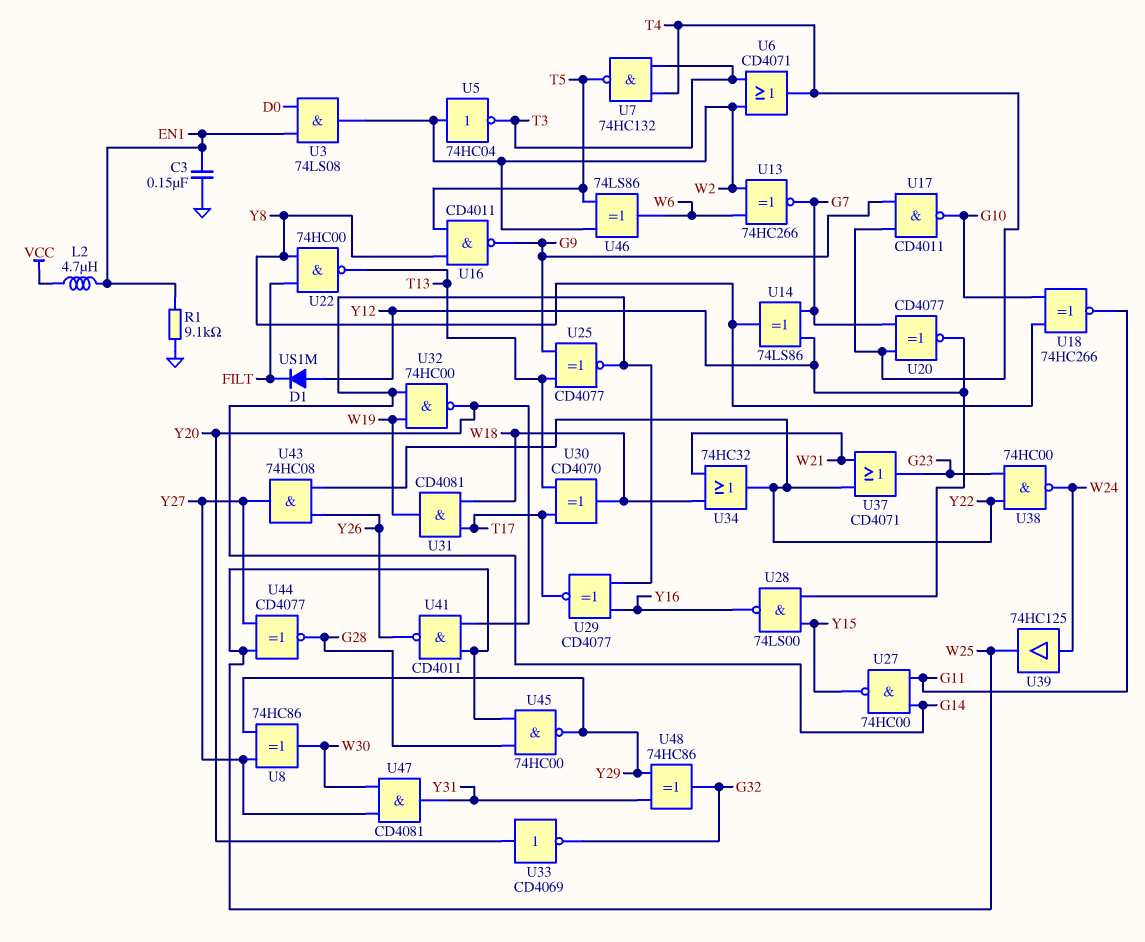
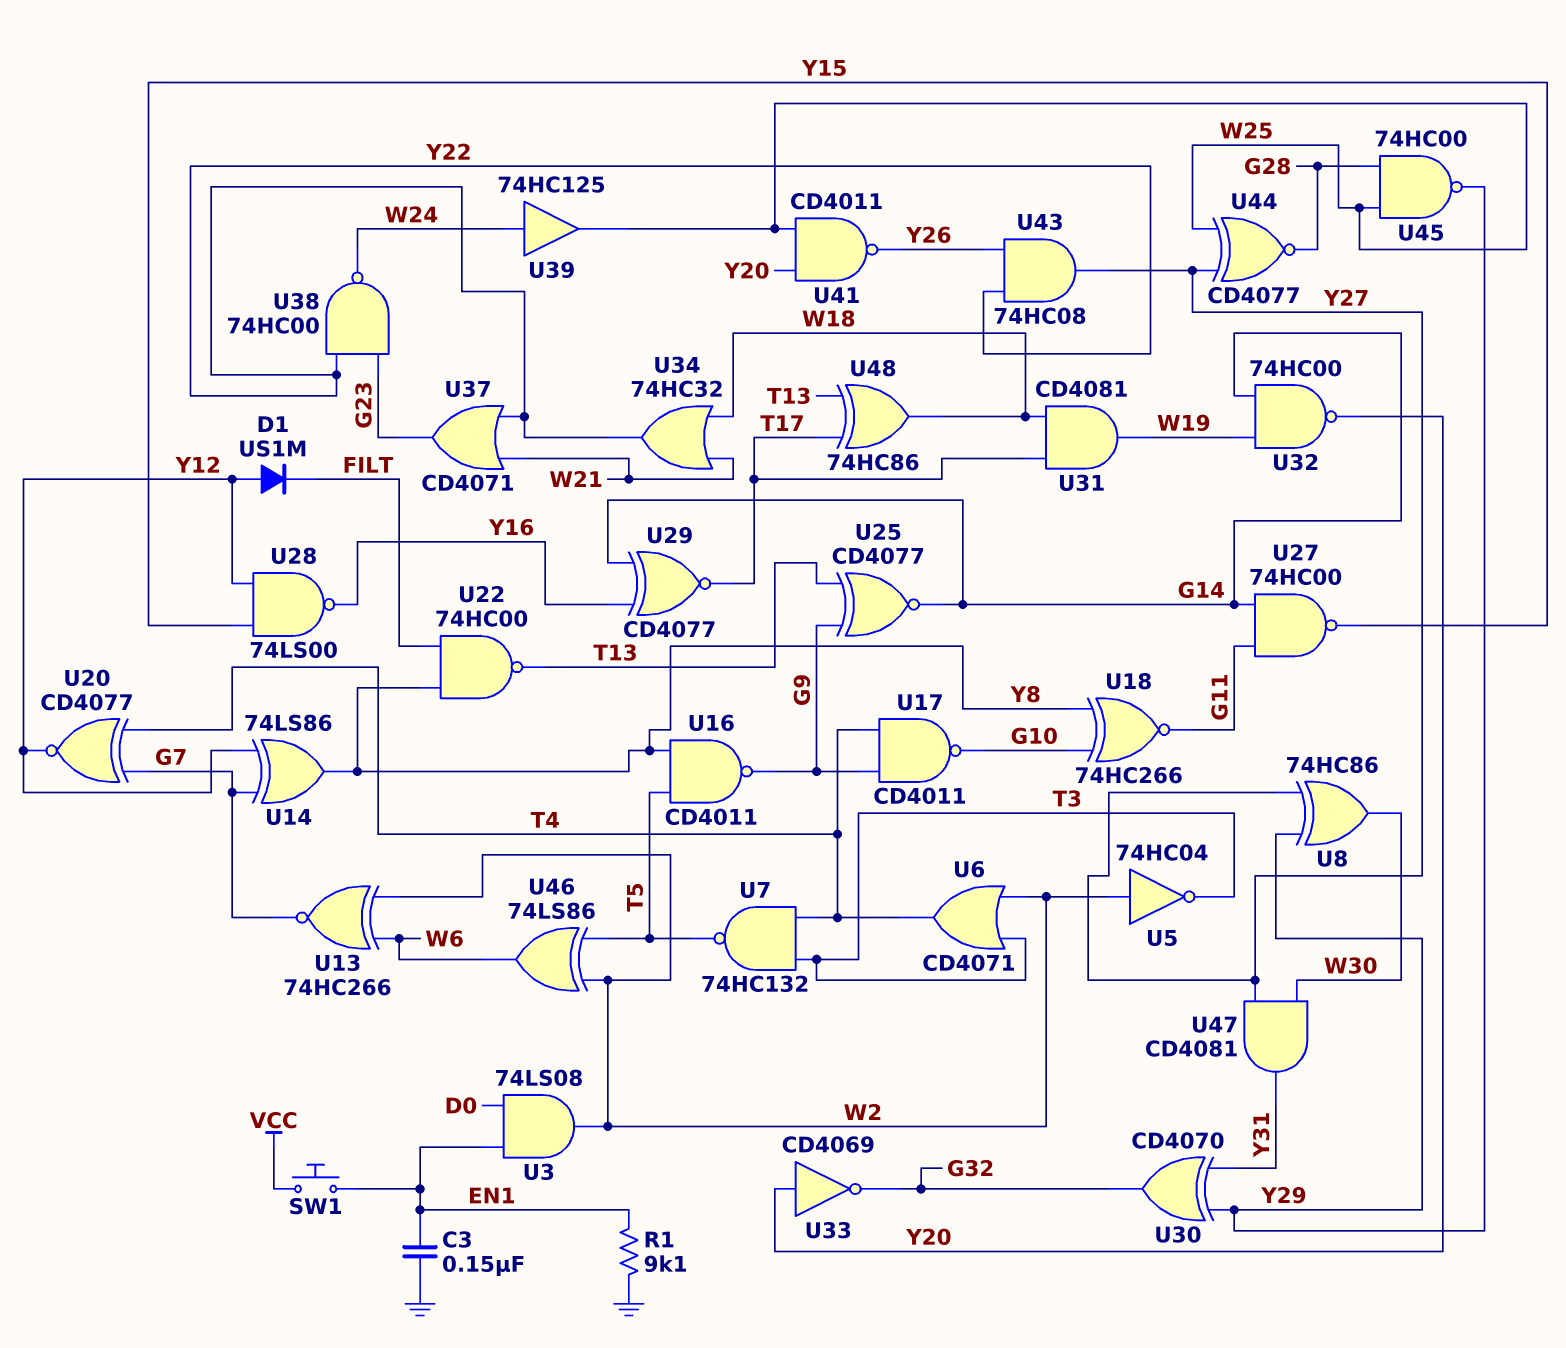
L2: 4.7uH (EN1, VCC) -> none
SW1: none -> button (EN1, VCC)
U30: XOR CD4070 (in T13, in T17, out W18) -> XOR CD4070 (in Y29, in Y31, out G32)
U48: XOR 74HC86 (in Y29, in Y31, out G32) -> XOR 74HC86 (in T13, in T17, out W18)

